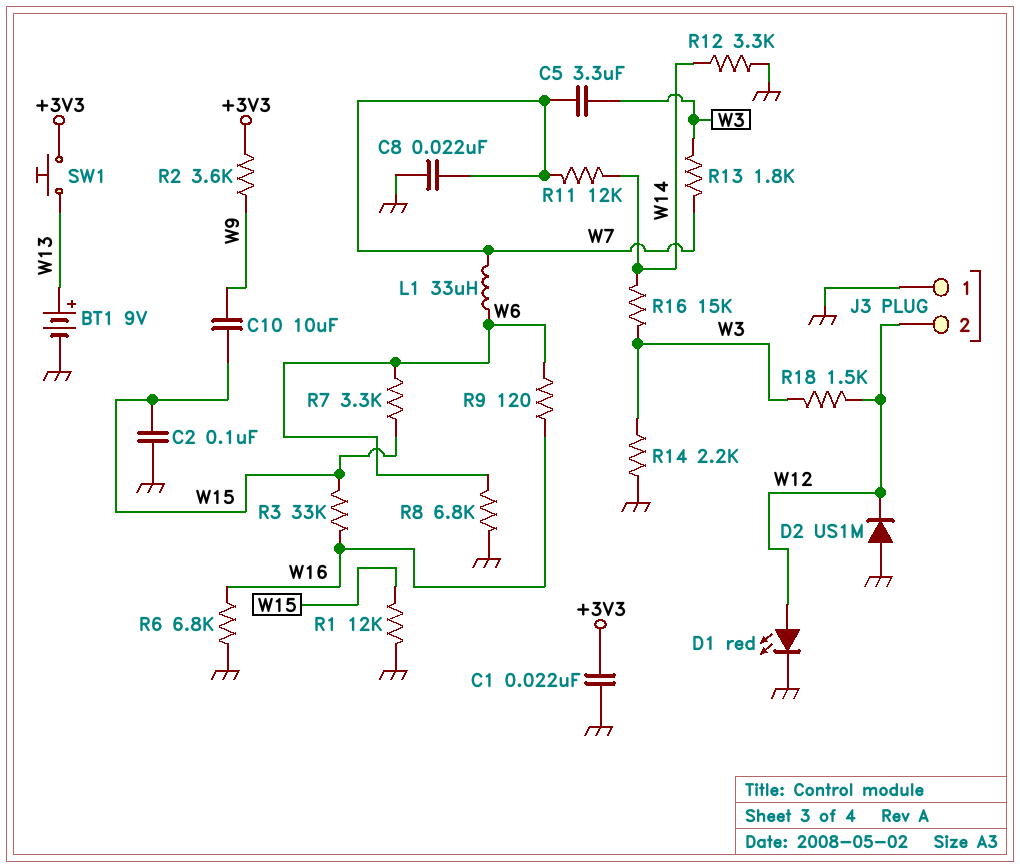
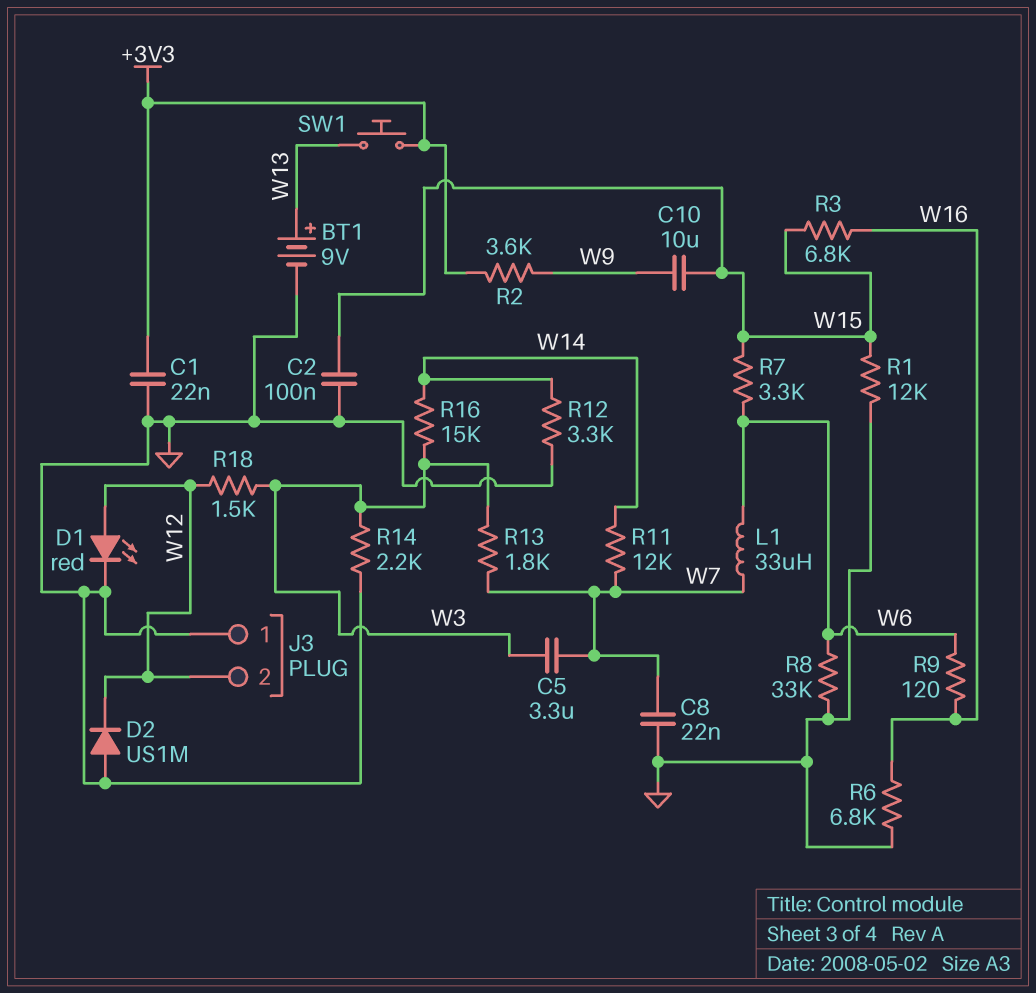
R3: 33k (W15, W16) -> 6.8k (W15, W16)
R8: 6.8k (GND, W6) -> 33k (GND, W6)

